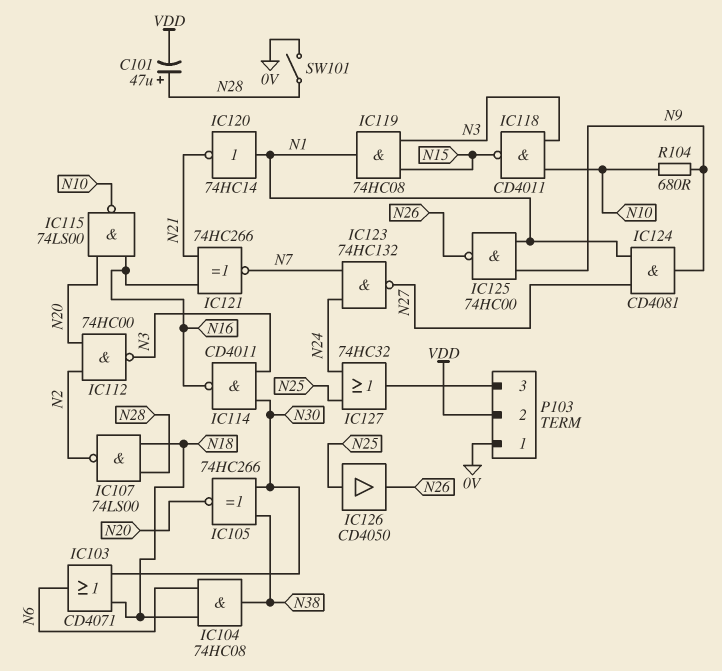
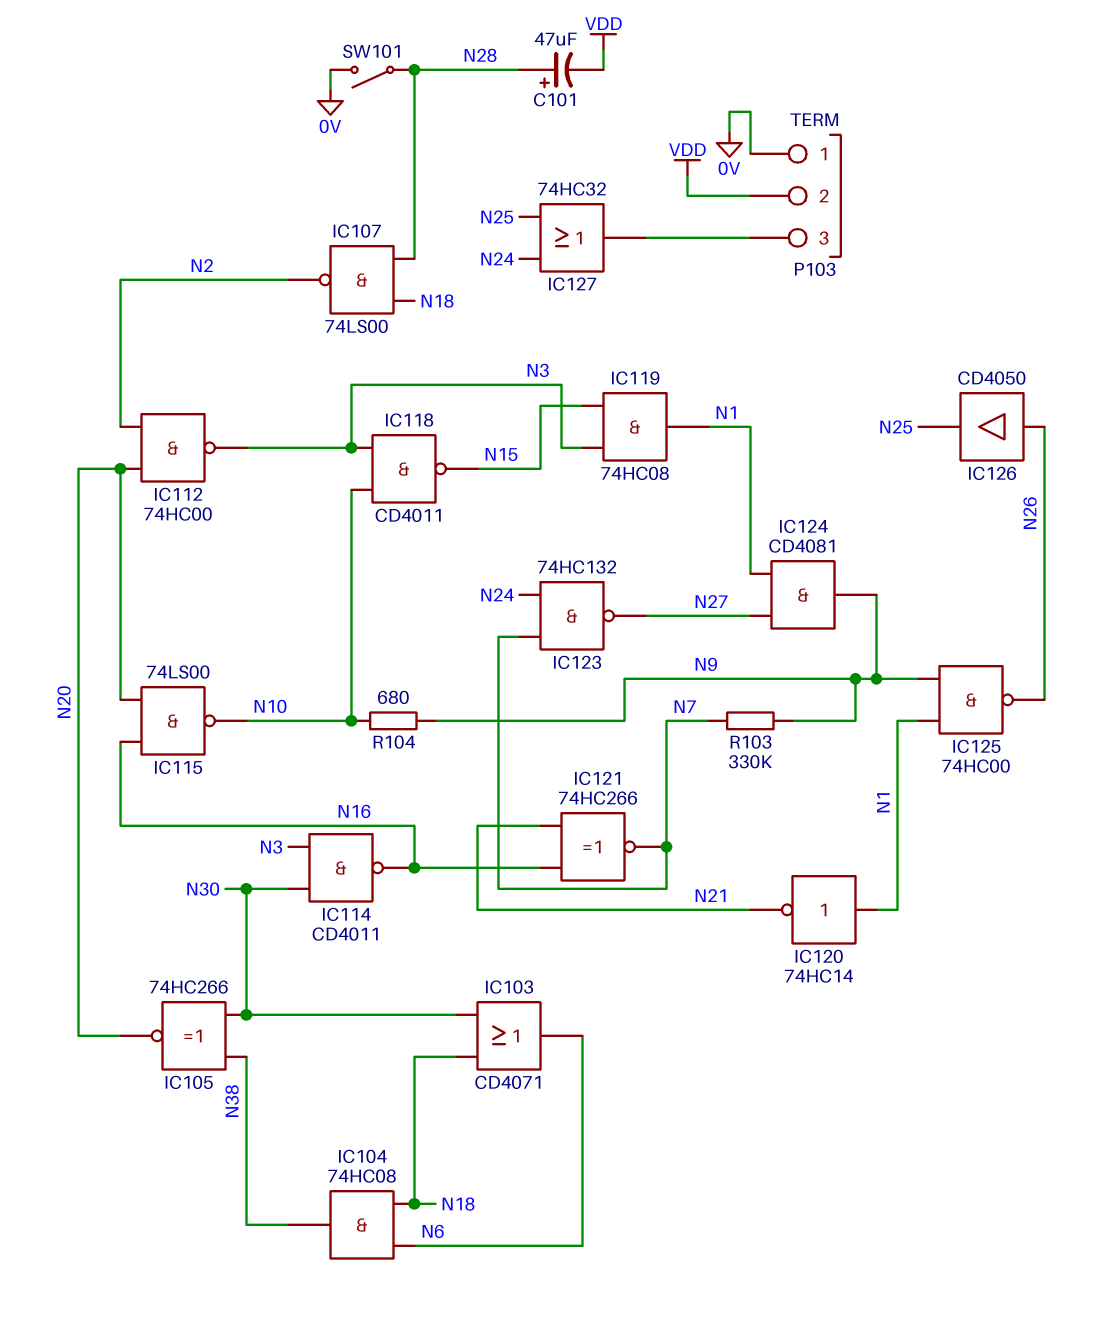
IC126: buffer CD4050 (in N25, out N26) -> buffer CD4050 (in N26, out N25)
R103: none -> 330k (N7, N9)

